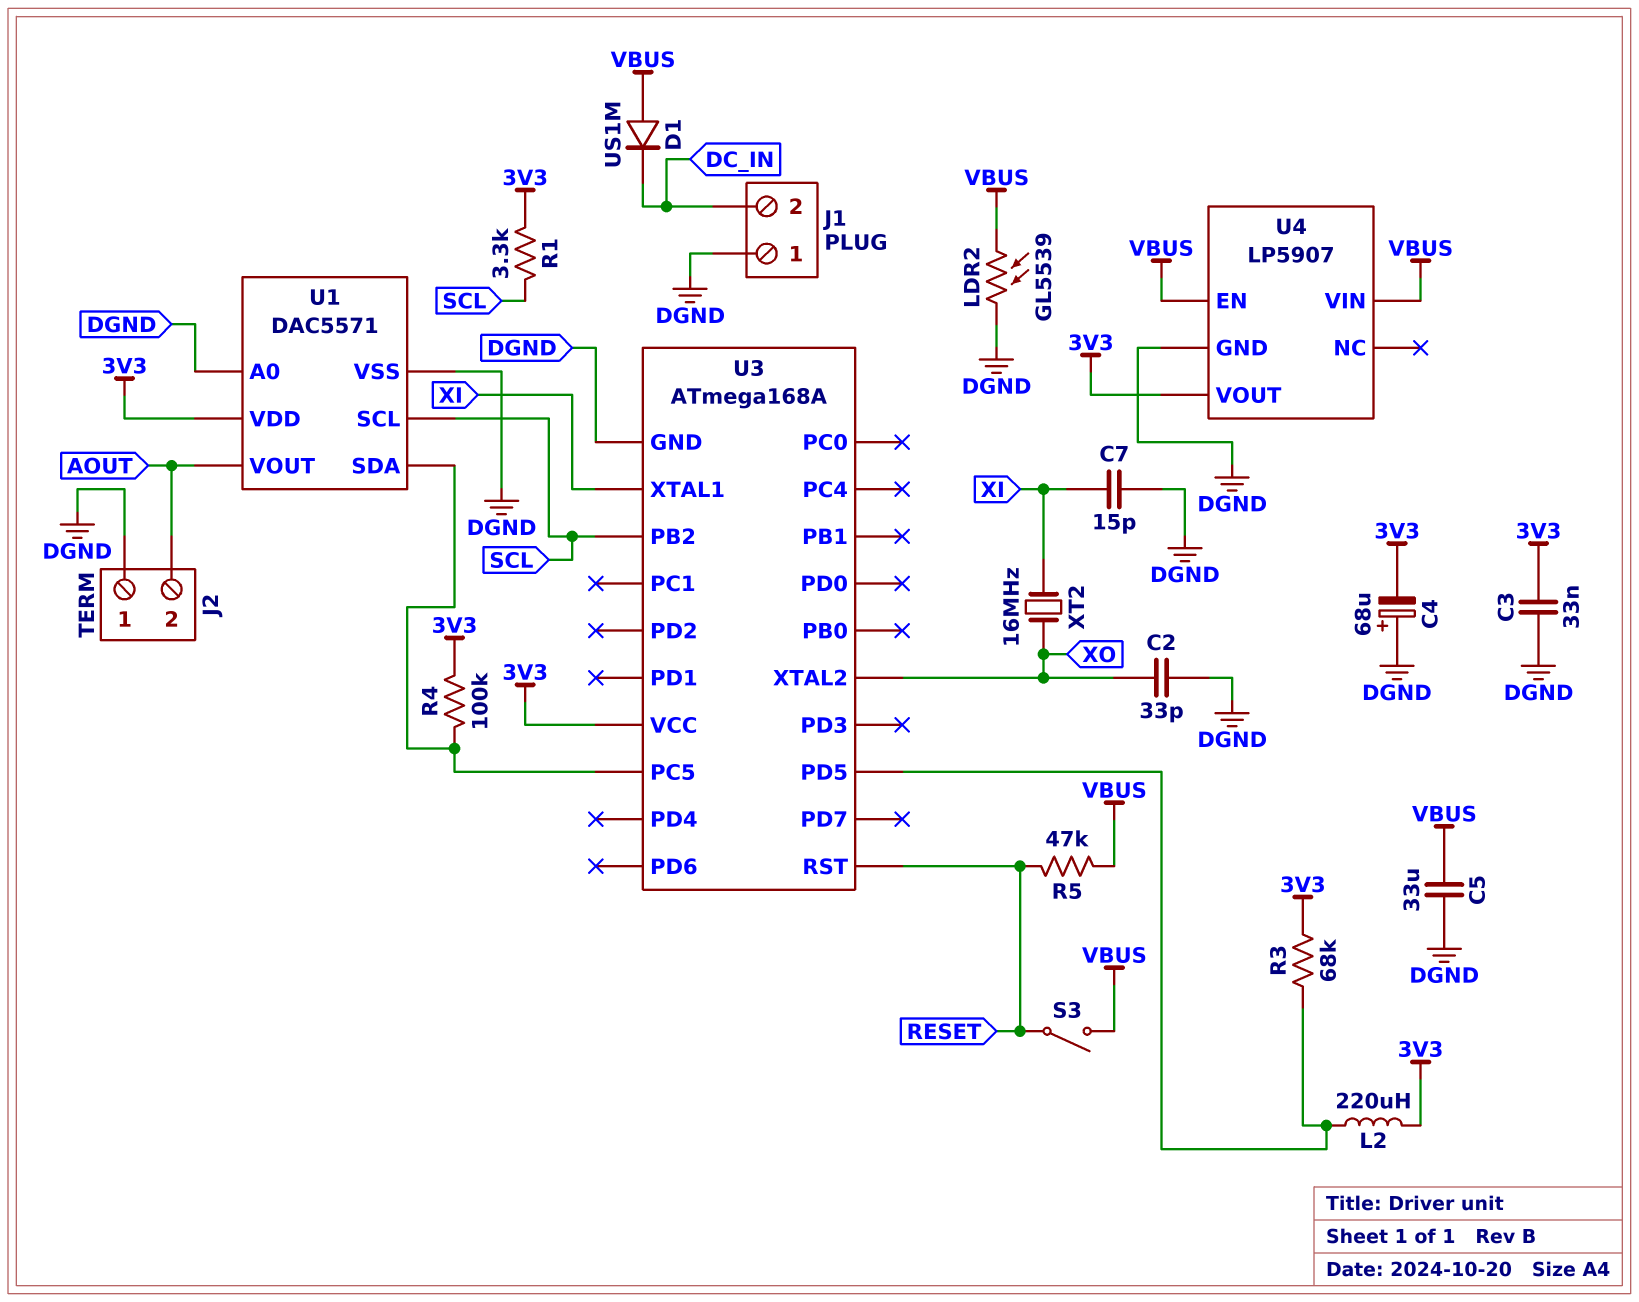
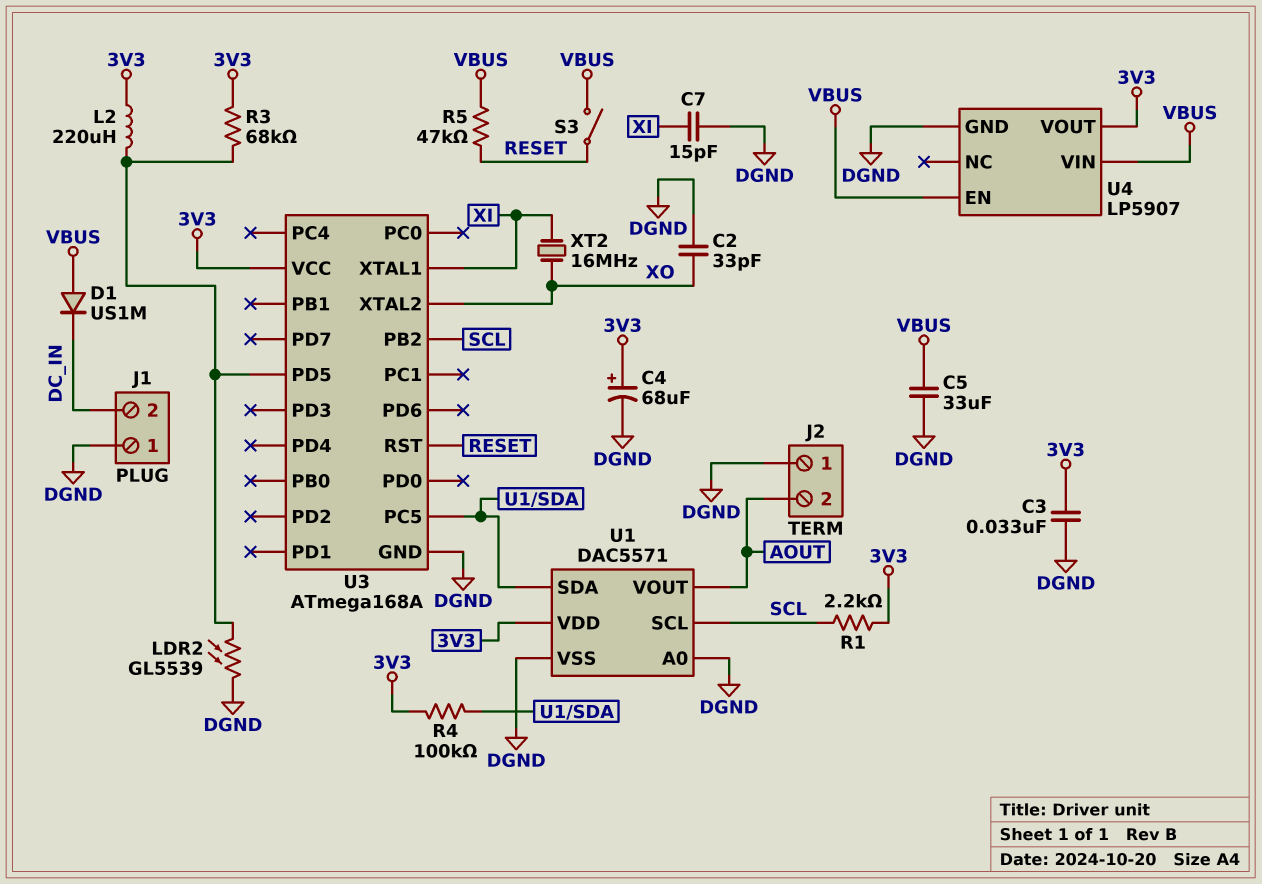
C4: 68uF (plus DGND, minus 3V3) -> 68uF (plus 3V3, minus DGND)
LDR2: GL5539 (DGND, VBUS) -> GL5539 (DGND, U3/PD5)
R1: 3.3k (3V3, SCL) -> 2.2k (3V3, SCL)

